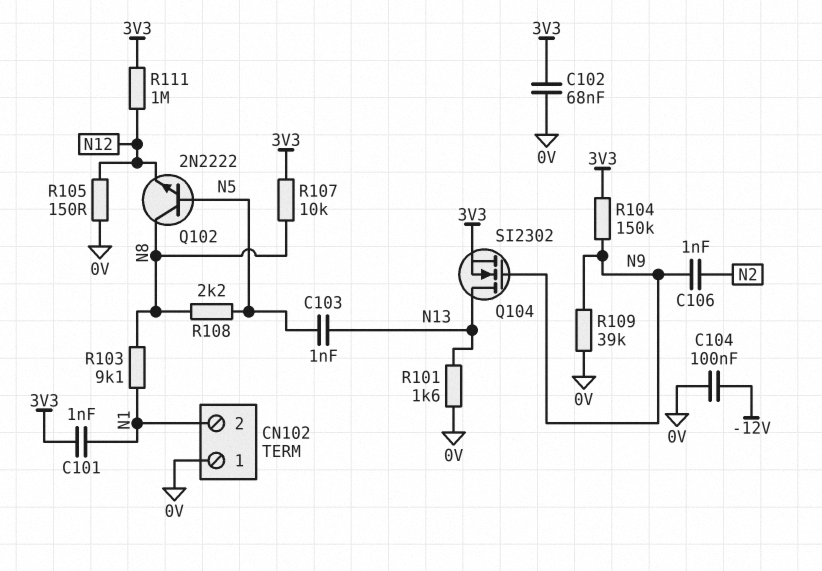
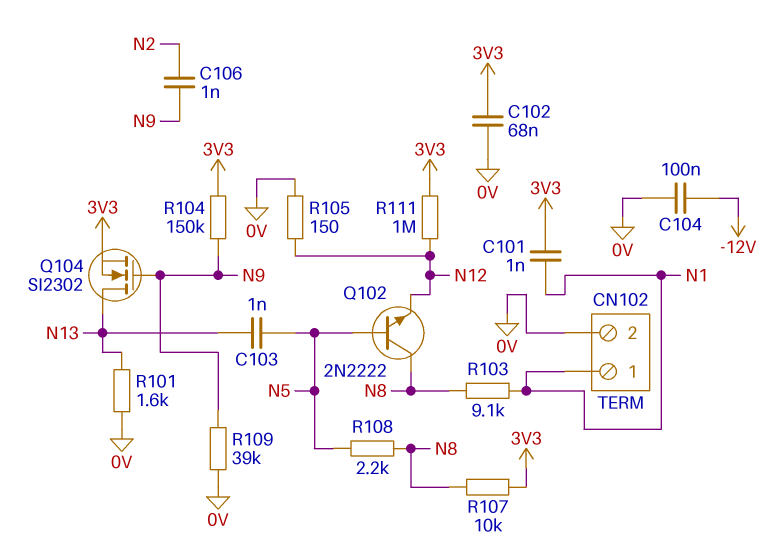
CN102 pin 1: 0V -> N1
CN102 pin 2: N1 -> 0V

